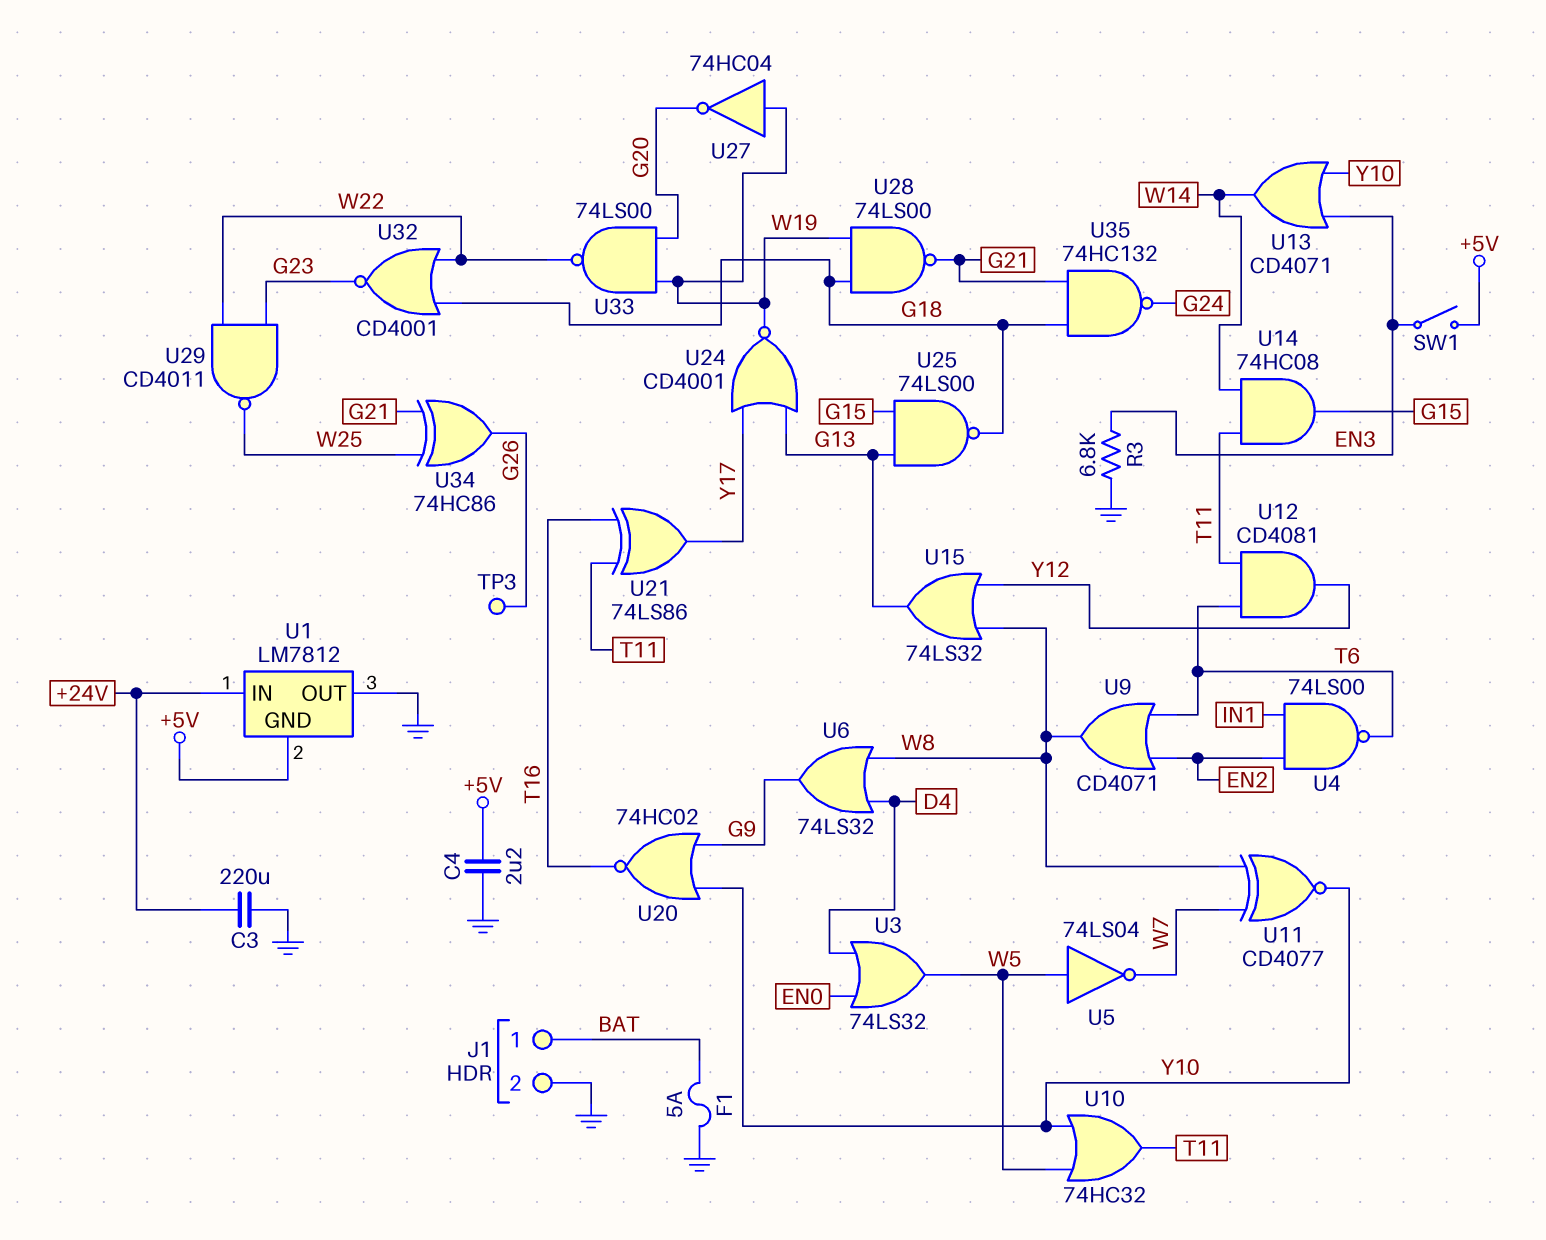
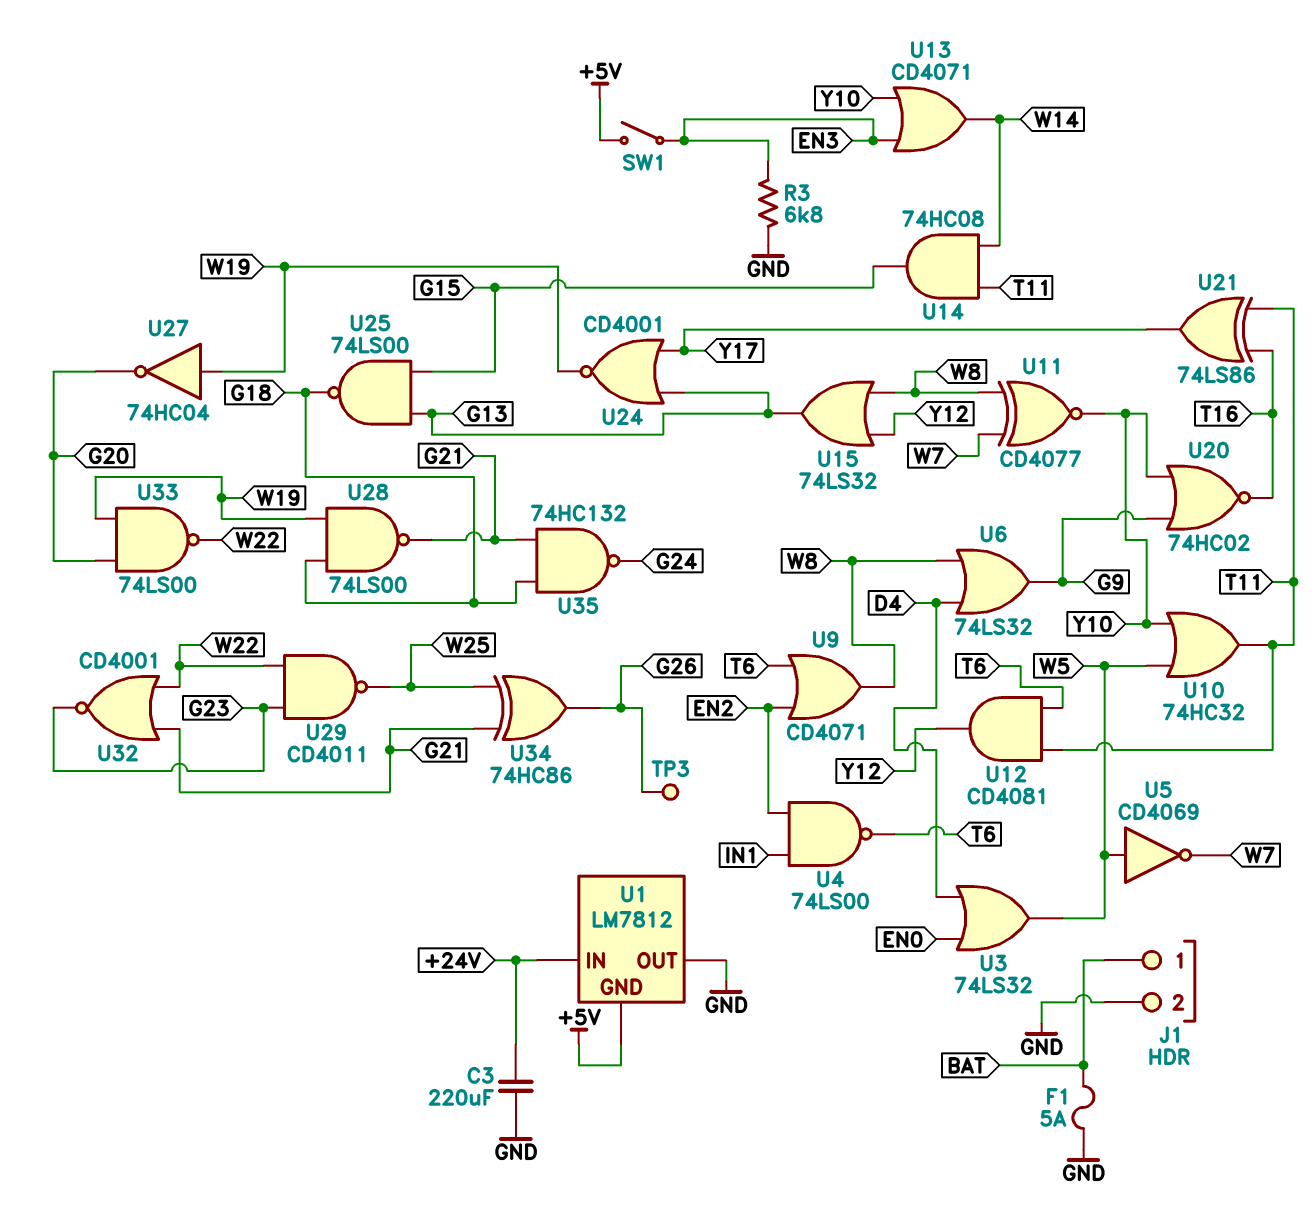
C4: 2.2uF (+5V, GND) -> none
U5: NOT 74LS04 (in W5, out W7) -> NOT CD4069 (in W5, out W7)
U32: NOR CD4001 (in G18, in W22, out G23) -> NOR CD4001 (in G21, in W22, out G23)

